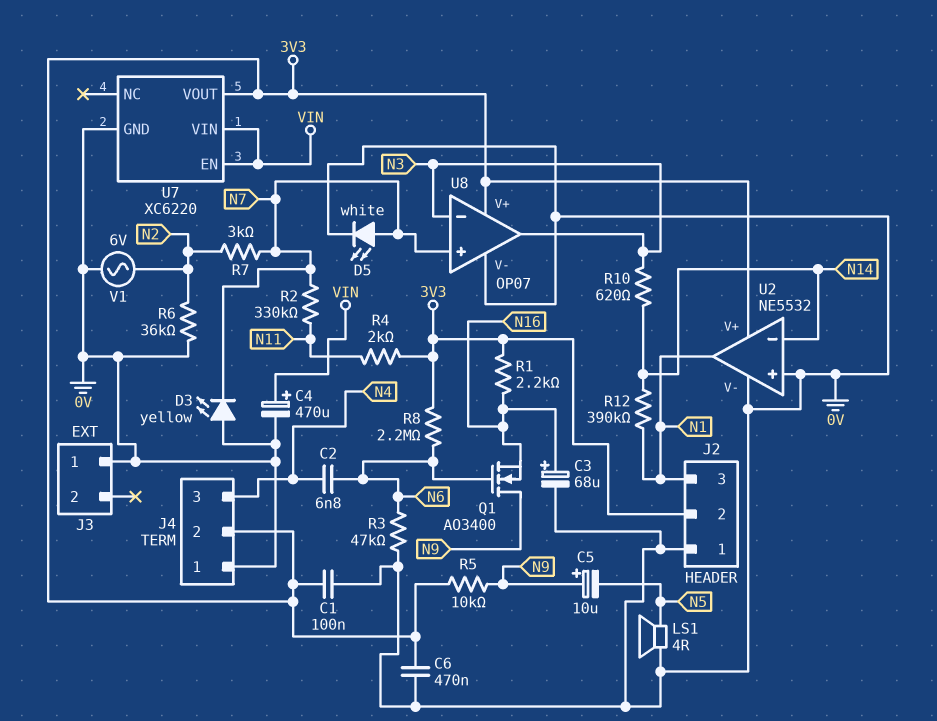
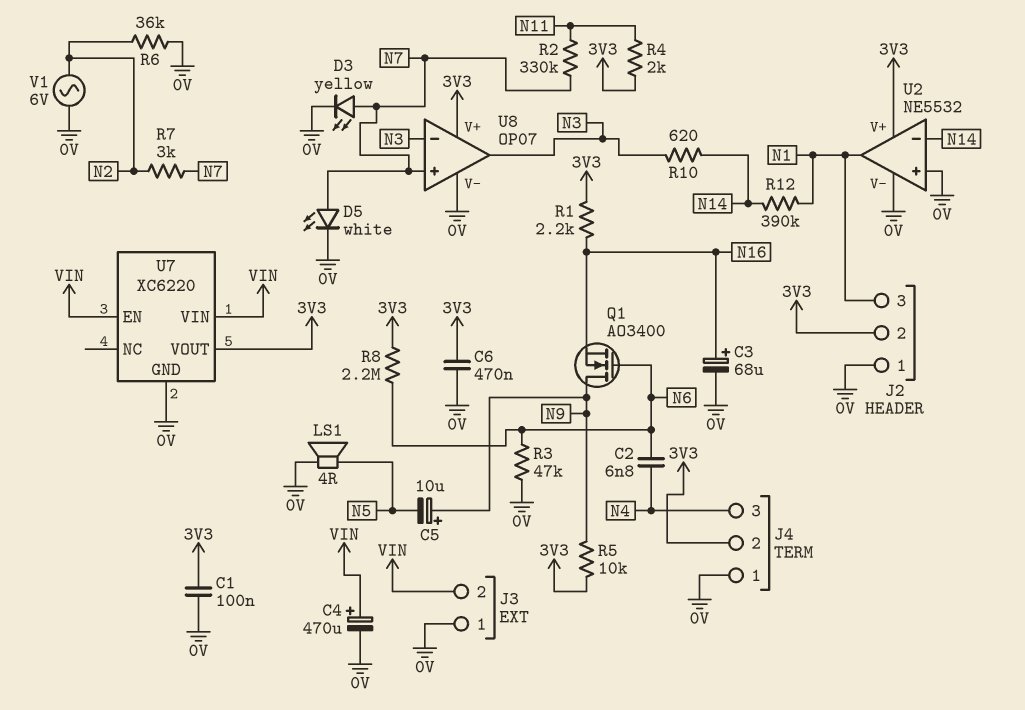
D3: LED yellow (A 0V, K N7) -> LED yellow (A N7, K 0V)
J3 pin 2: none -> VIN

